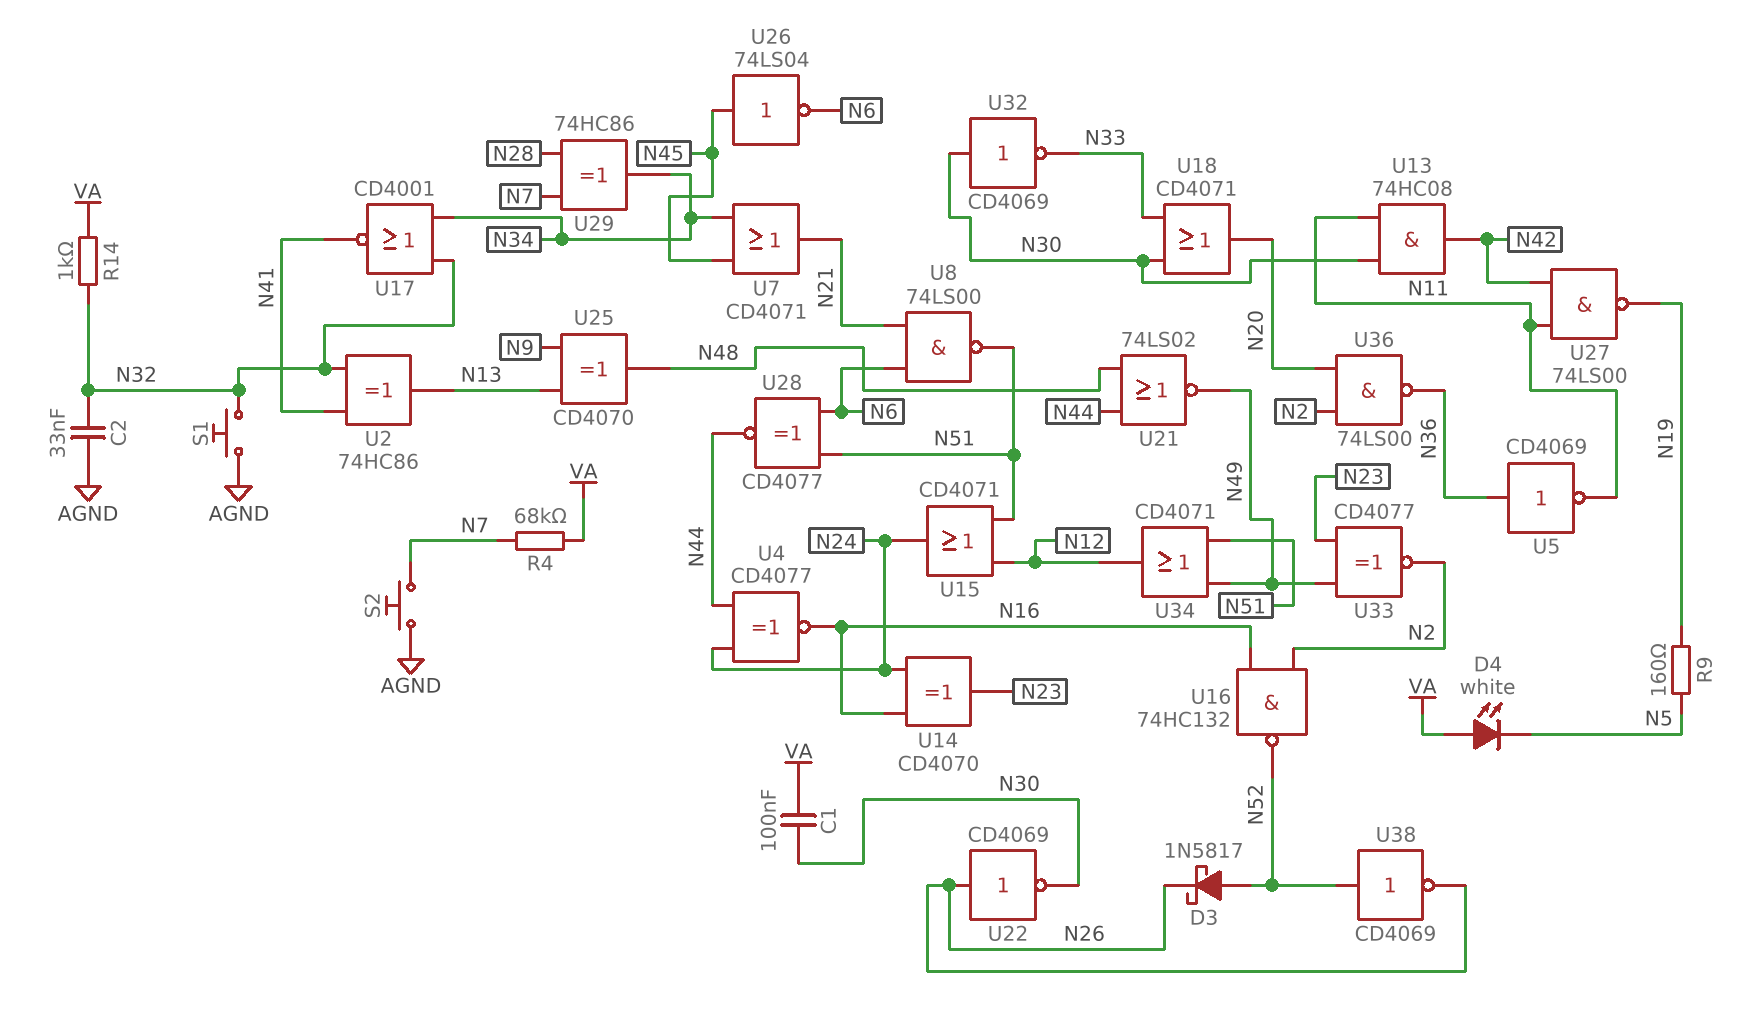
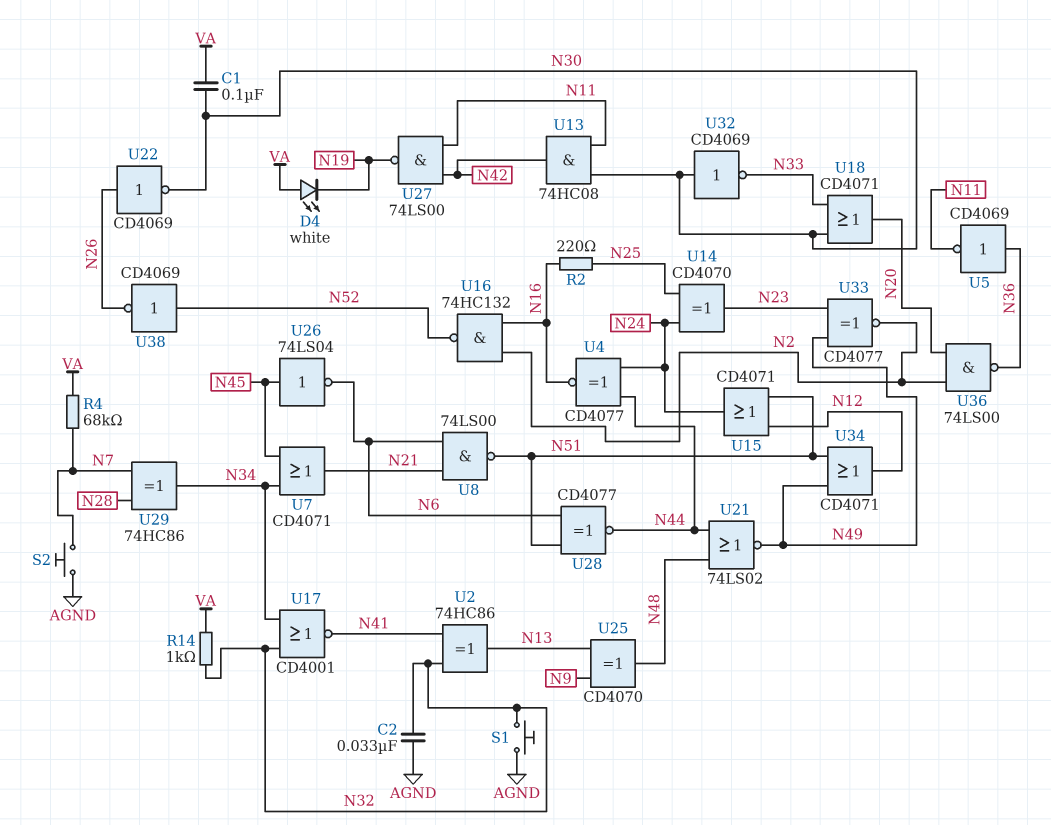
D3: schottky 1N5817 (A N52, K N26) -> none
D4: LED white (A VA, K N5) -> LED white (A VA, K N19)
R2: none -> 220 (N16, N25)
R9: 160 (N5, N19) -> none
U14: XOR CD4070 (in N16, in N24, out N23) -> XOR CD4070 (in N24, in N25, out N23)

